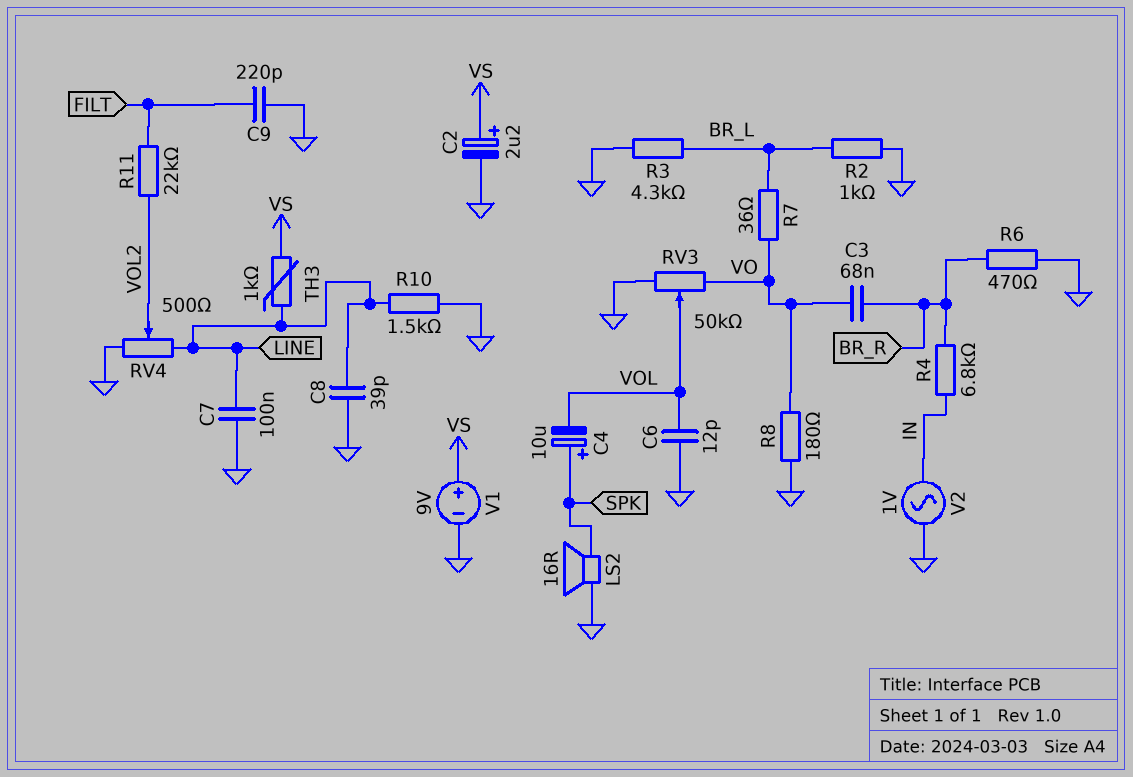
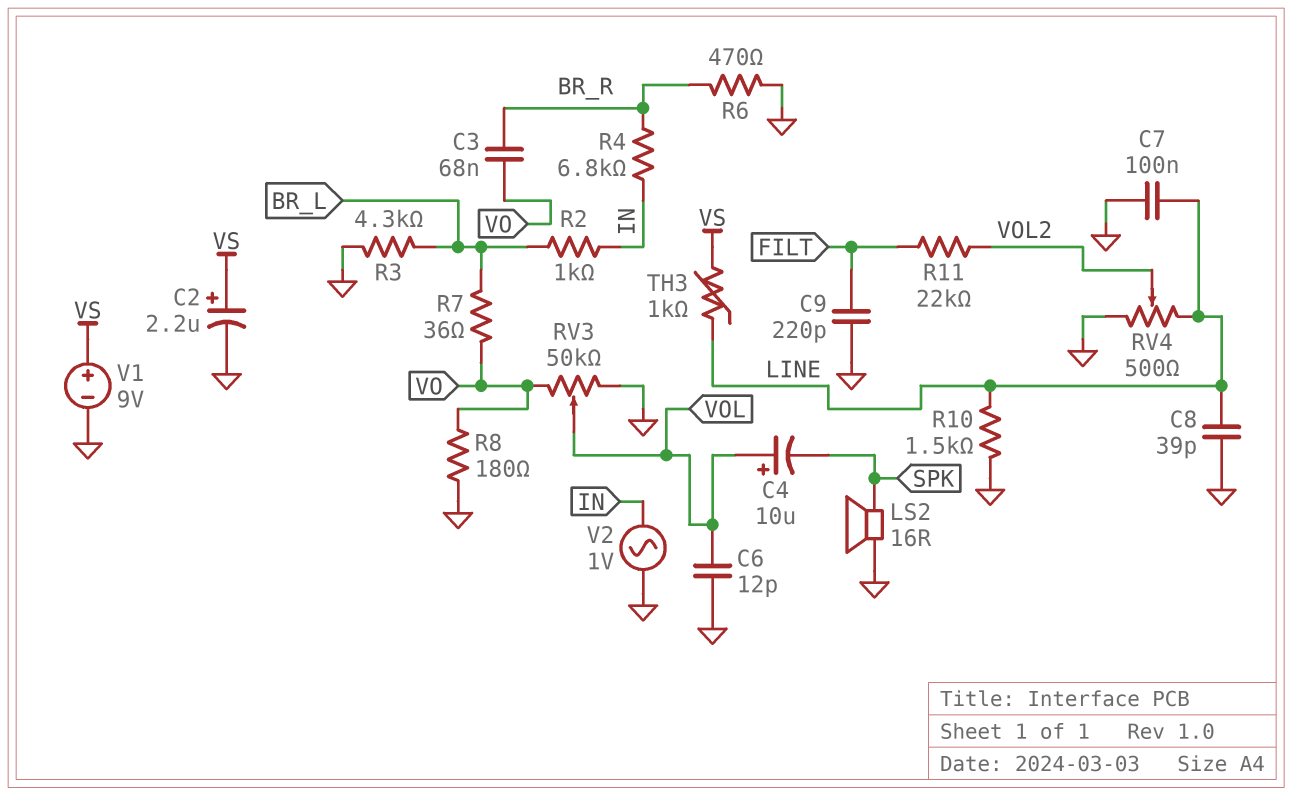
C4: 10uF (plus SPK, minus VOL) -> 10uF (plus VOL, minus SPK)
R2: 1k (BR_L, GND) -> 1k (BR_L, IN)

